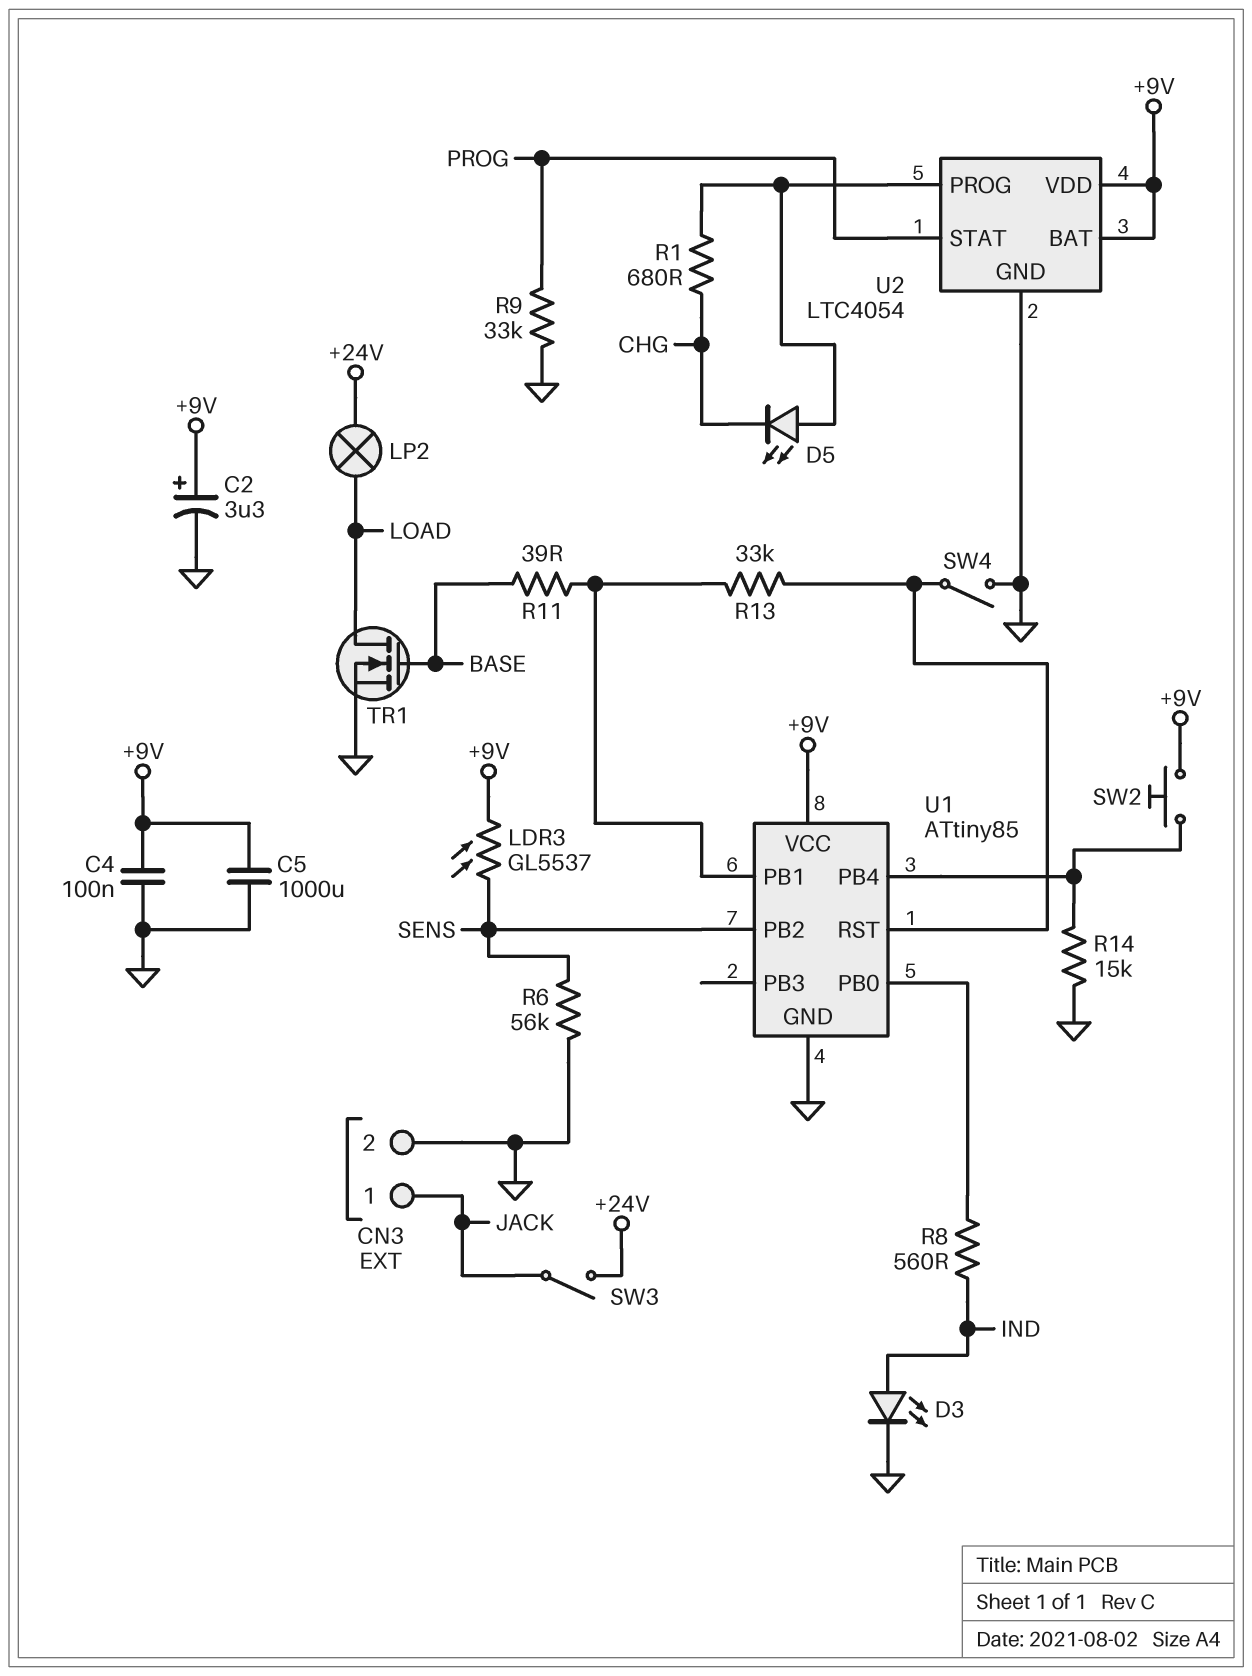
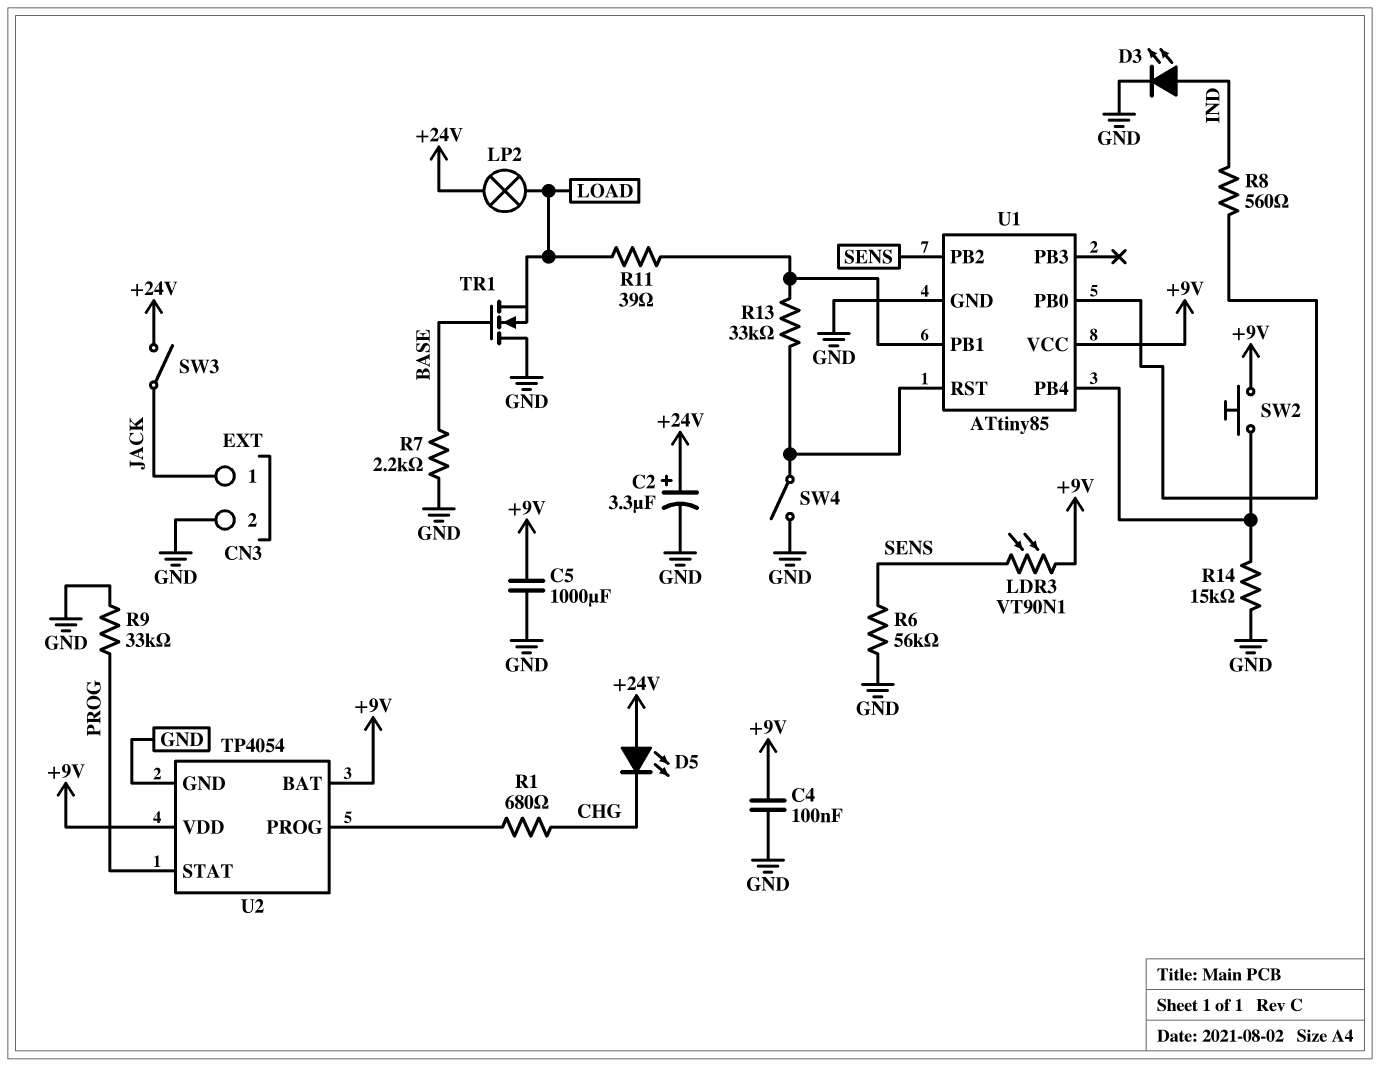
C2: 3.3uF (plus +9V, minus GND) -> 3.3uF (plus +24V, minus GND)
D5: LED (A U2/PROG, K CHG) -> LED (A +24V, K CHG)
LDR3: GL5537 (+9V, SENS) -> VT90N1 (+9V, SENS)
R7: none -> 2.2k (BASE, GND)
R11: 39 (BASE, U1/PB1) -> 39 (LOAD, U1/PB1)
TR1: NMOS (G BASE, D LOAD, S GND) -> NMOS (G BASE, D GND, S LOAD)
U2: LTC4054 -> TP4054

